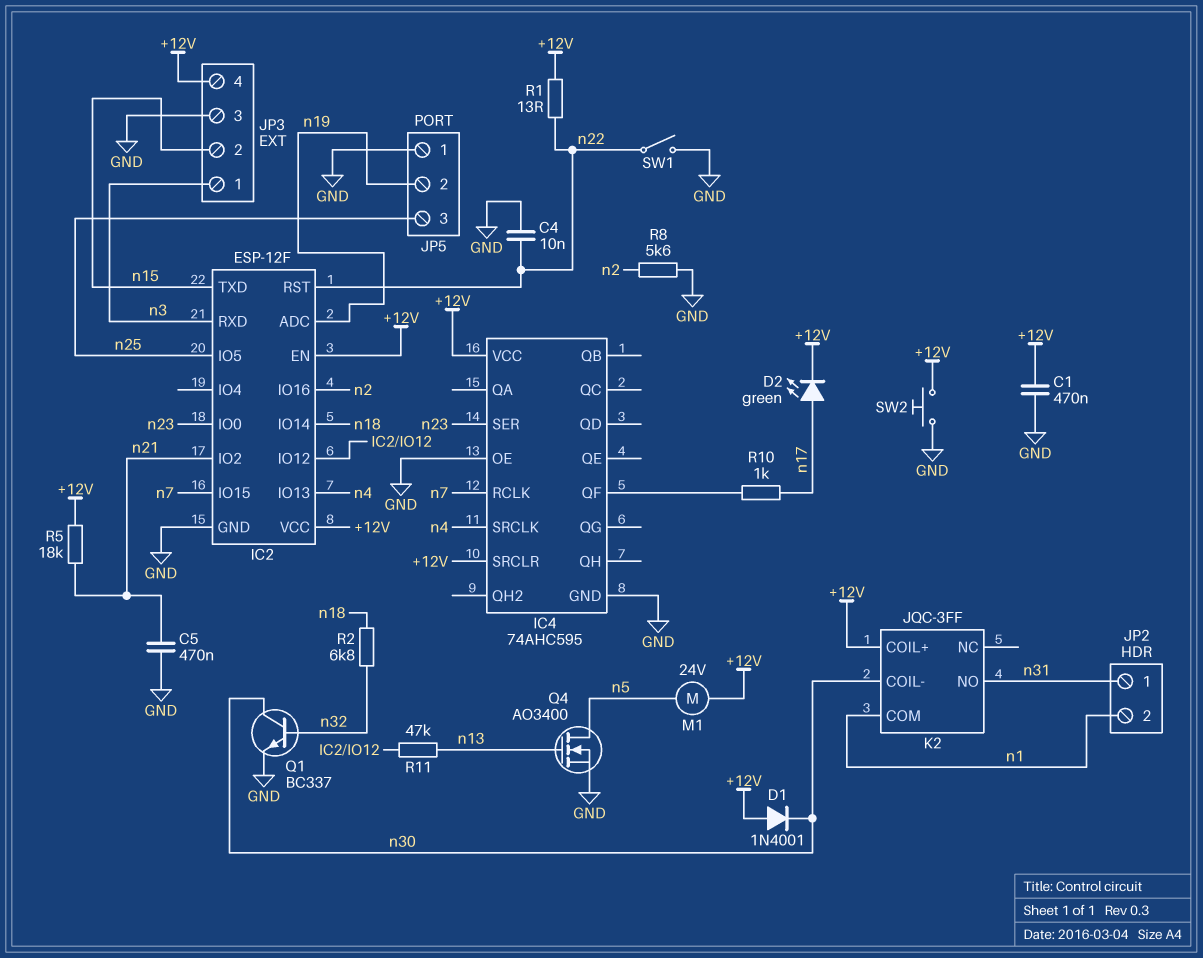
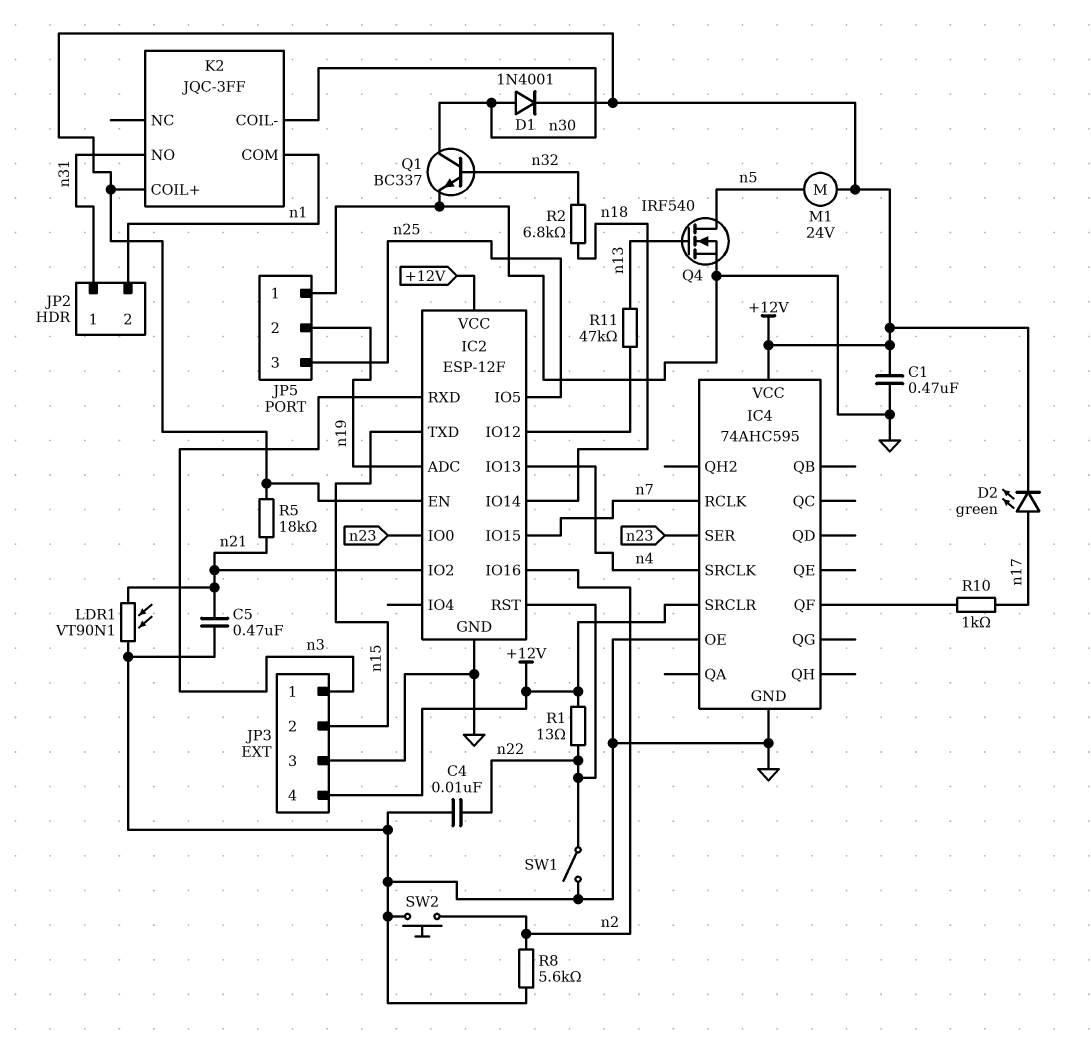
D1: diode 1N4001 (A +12V, K n30) -> diode 1N4001 (A n30, K +12V)
LDR1: none -> VT90N1 (GND, n21)
Q4: NMOS AO3400 (G n13, D n5, S GND) -> NMOS IRF540 (G n13, D n5, S GND)
SW2: button (+12V, GND) -> button (GND, n2)

